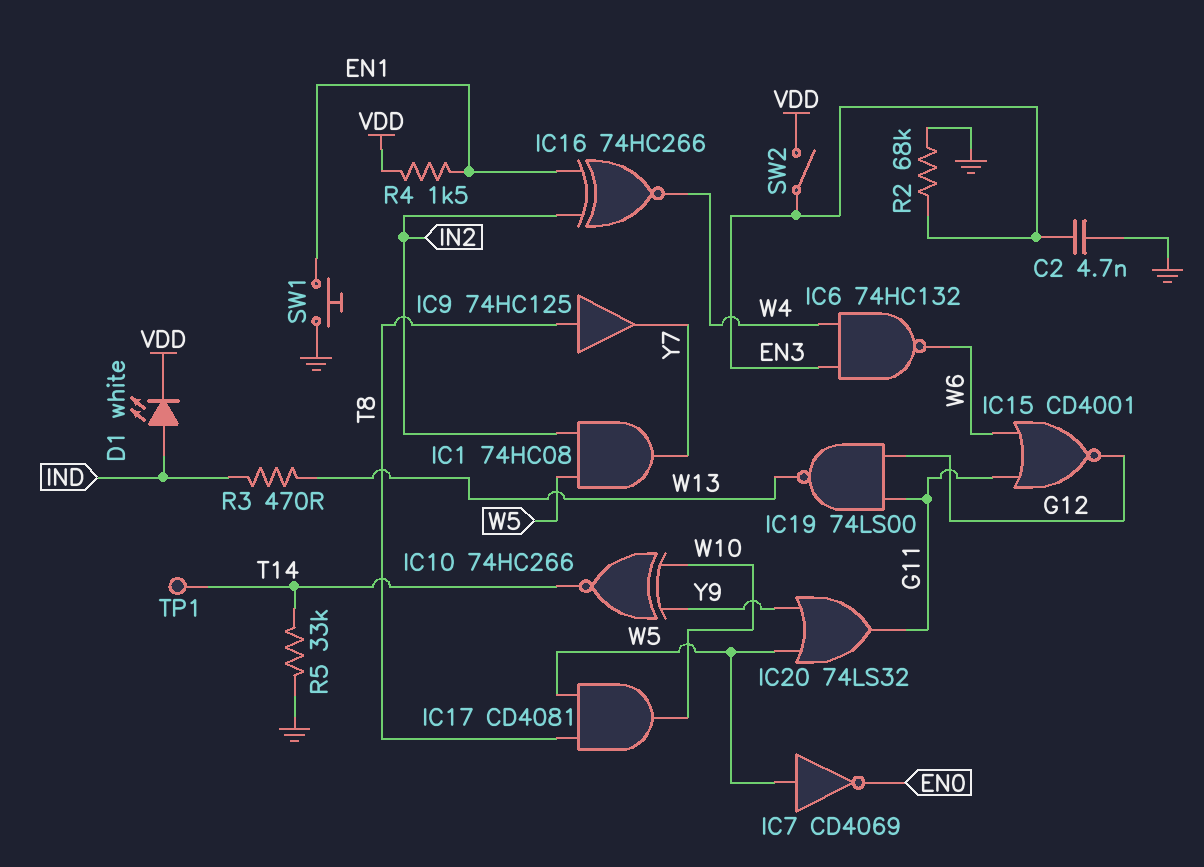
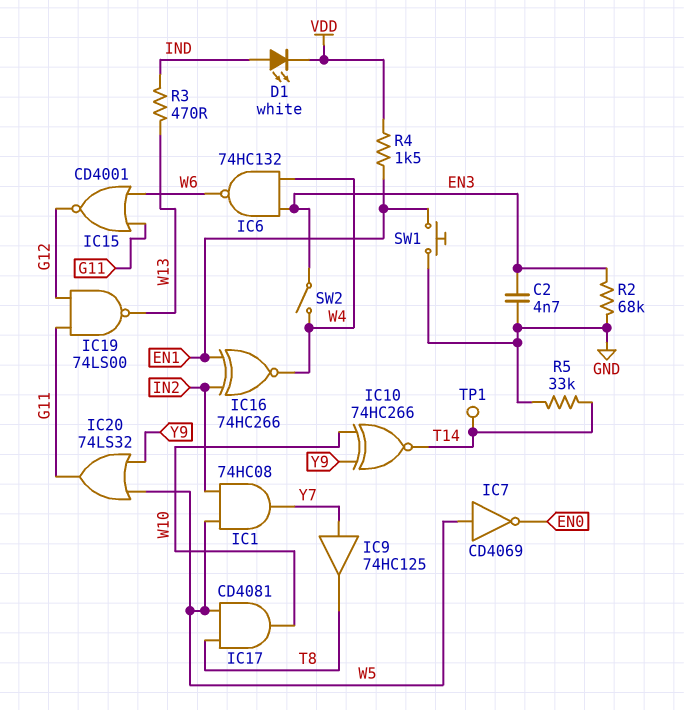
IC9: buffer 74HC125 (in T8, out Y7) -> buffer 74HC125 (in Y7, out T8)
SW2: switch (EN3, VDD) -> switch (EN3, W4)

